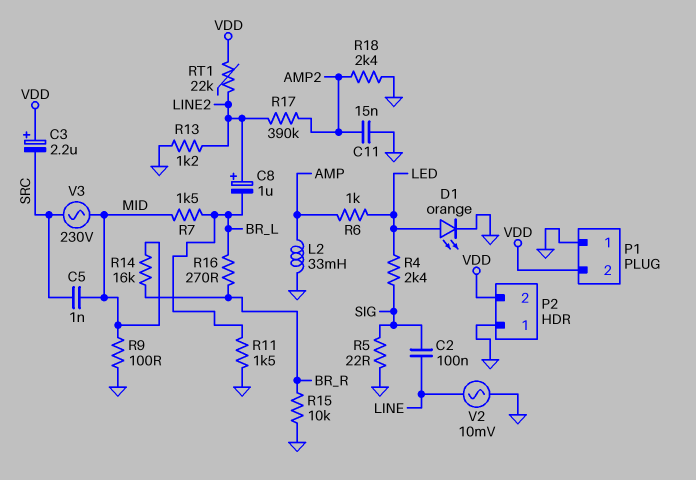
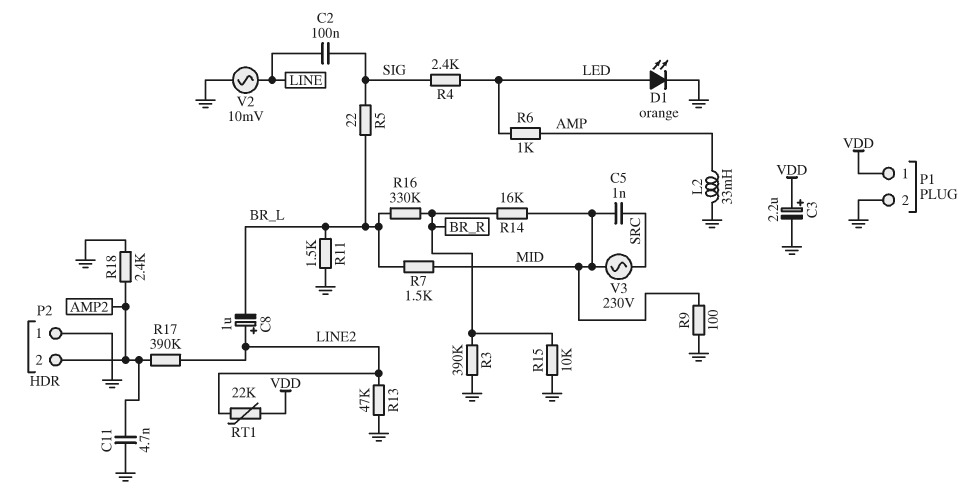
C3: 2.2uF (plus VDD, minus SRC) -> 2.2uF (plus VDD, minus GND)
C11: 15nF (AMP2, GND) -> 4.7nF (AMP2, GND)
P1 pin 1: GND -> VDD
P1 pin 2: VDD -> GND
P2 pin 2: VDD -> AMP2
R3: none -> 390k (BR_R, GND)
R5: 22 (GND, SIG) -> 22 (BR_L, SIG)
R13: 1.2k (GND, LINE2) -> 47k (GND, LINE2)
R16: 270 (BR_L, BR_R) -> 330k (BR_L, BR_R)

